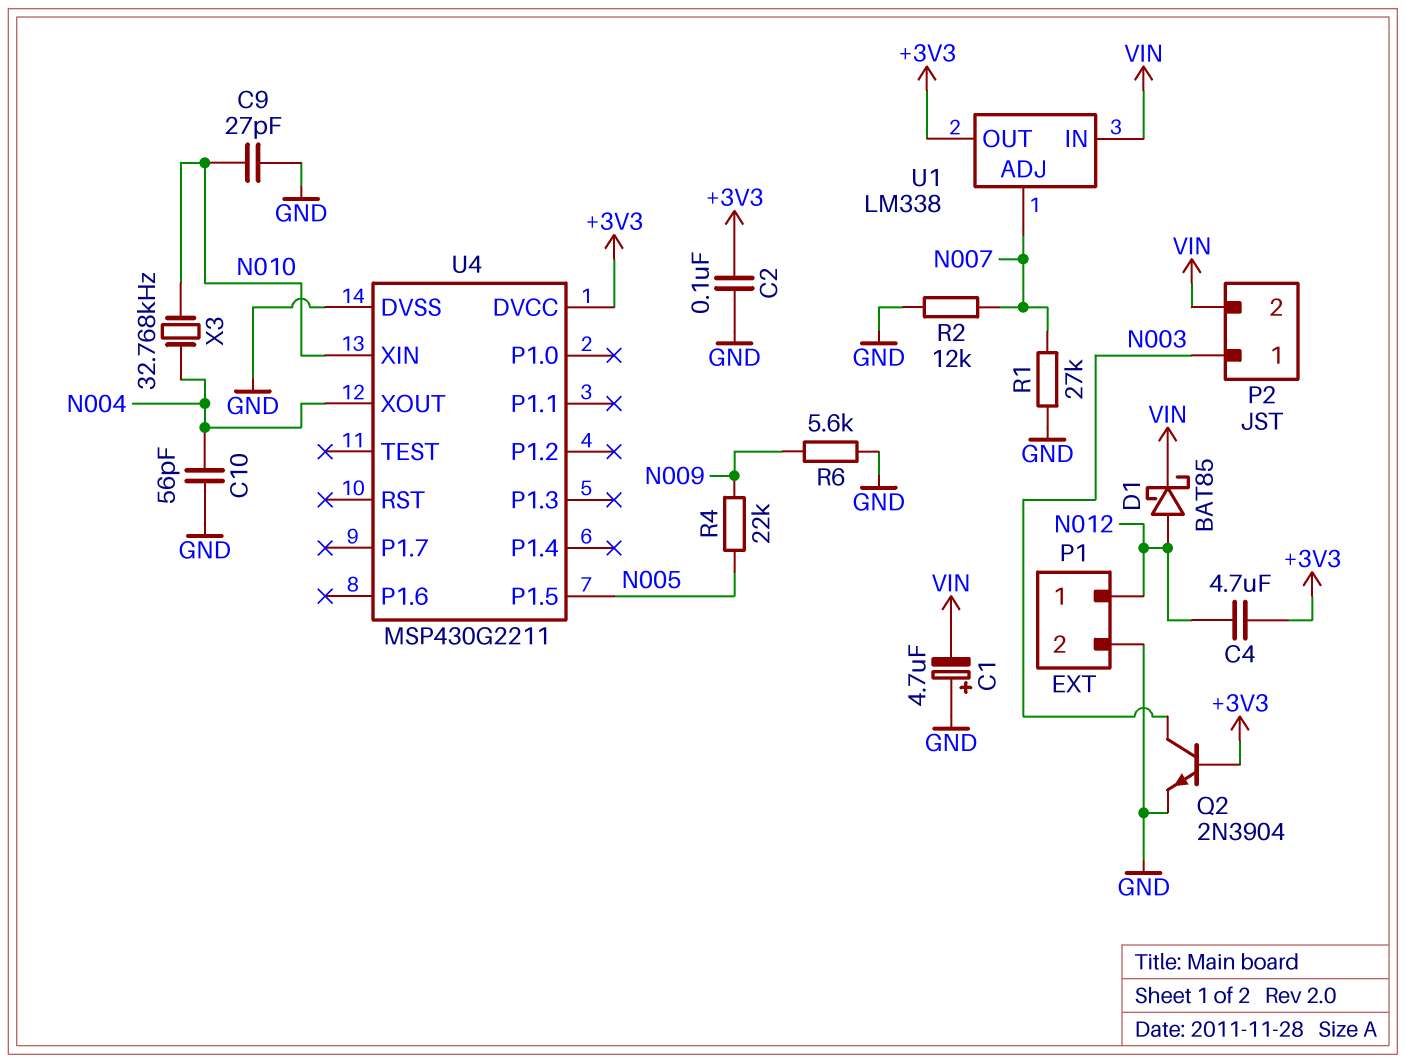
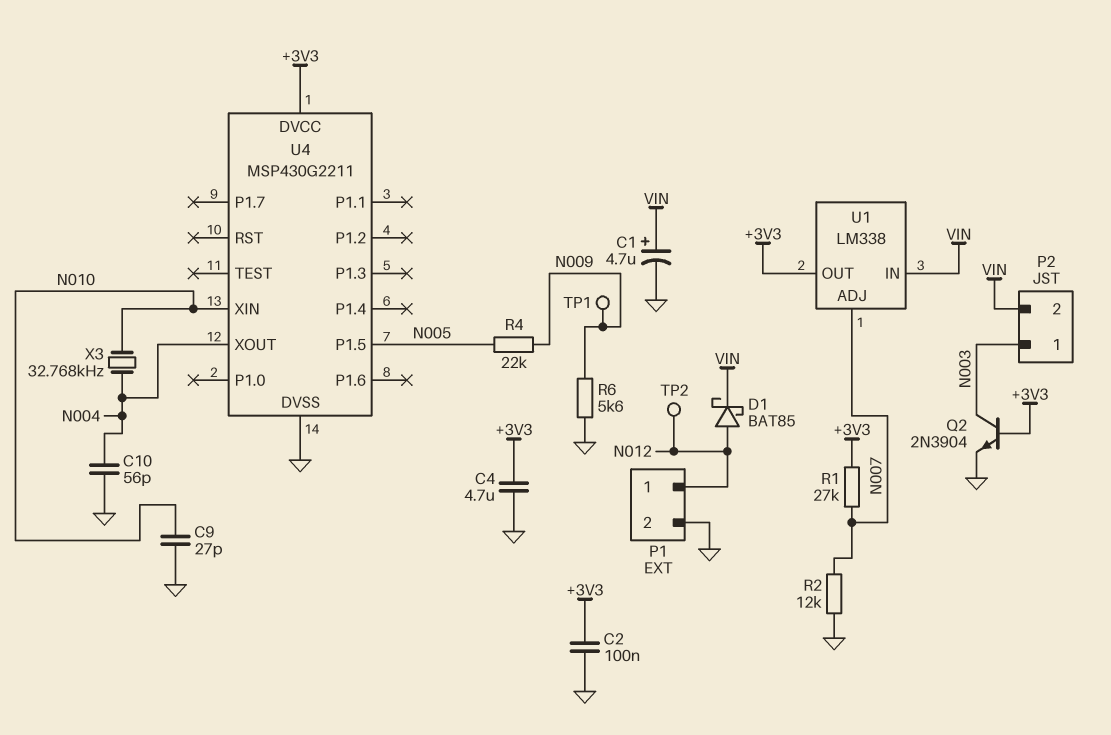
C1: 4.7uF (plus GND, minus VIN) -> 4.7uF (plus VIN, minus GND)
C4: 4.7uF (+3V3, N012) -> 4.7uF (+3V3, GND)
R1: 27k (GND, N007) -> 27k (+3V3, N007)
TP1: none -> test point (N009)
TP2: none -> test point (N012)

